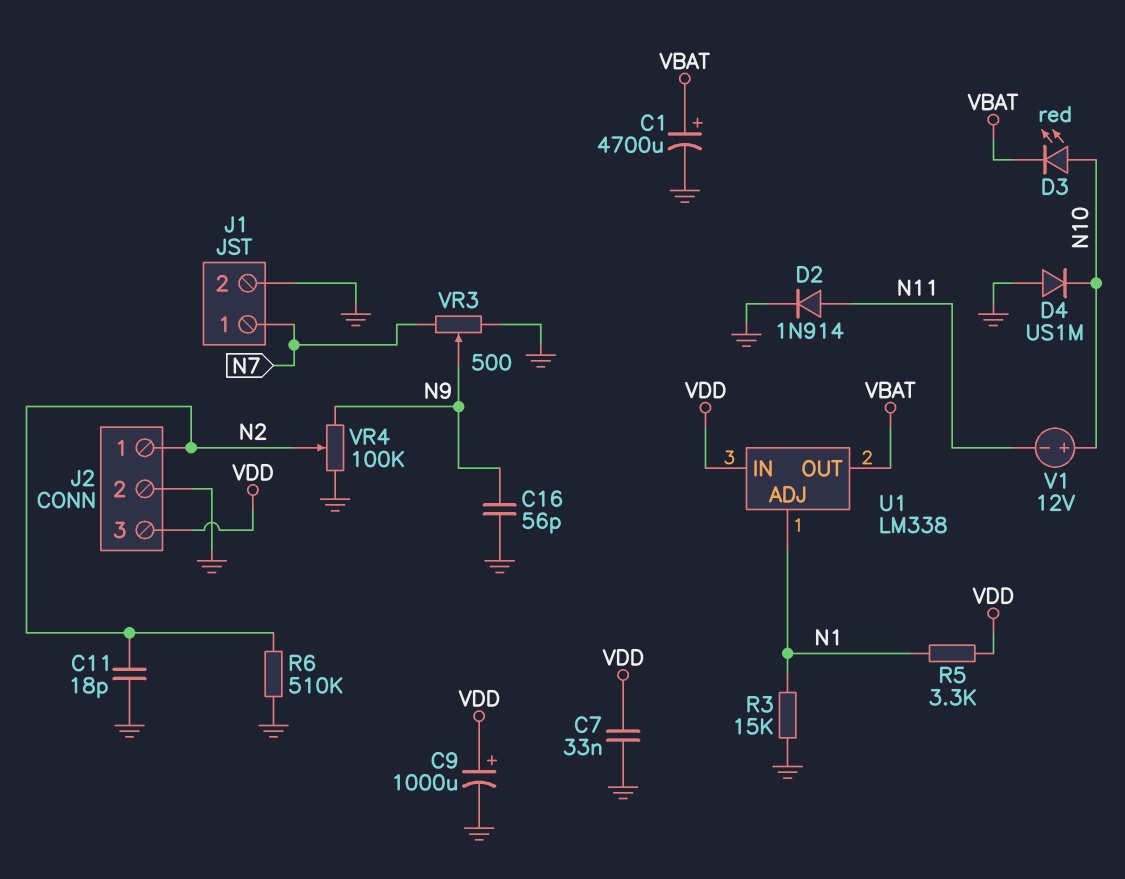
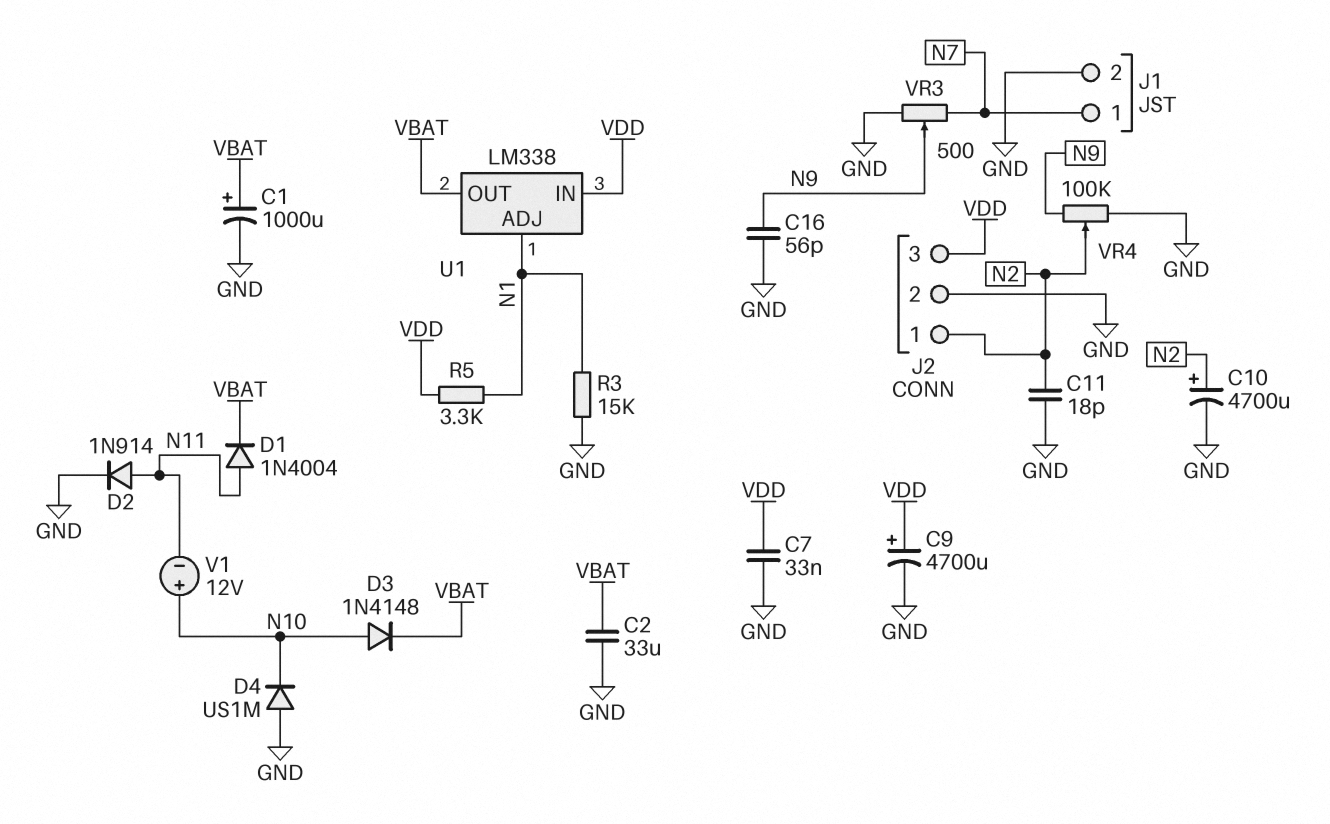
C1: 4700uF (plus VBAT, minus GND) -> 1000uF (plus VBAT, minus GND)
C2: none -> 33uF (GND, VBAT)
C9: 1000uF (plus VDD, minus GND) -> 4700uF (plus VDD, minus GND)
C10: none -> 4700uF (plus N2, minus GND)
D1: none -> diode 1N4004 (A N11, K VBAT)
D3: LED red (A N10, K VBAT) -> diode 1N4148 (A N10, K VBAT)
R6: 510k (GND, N2) -> none

